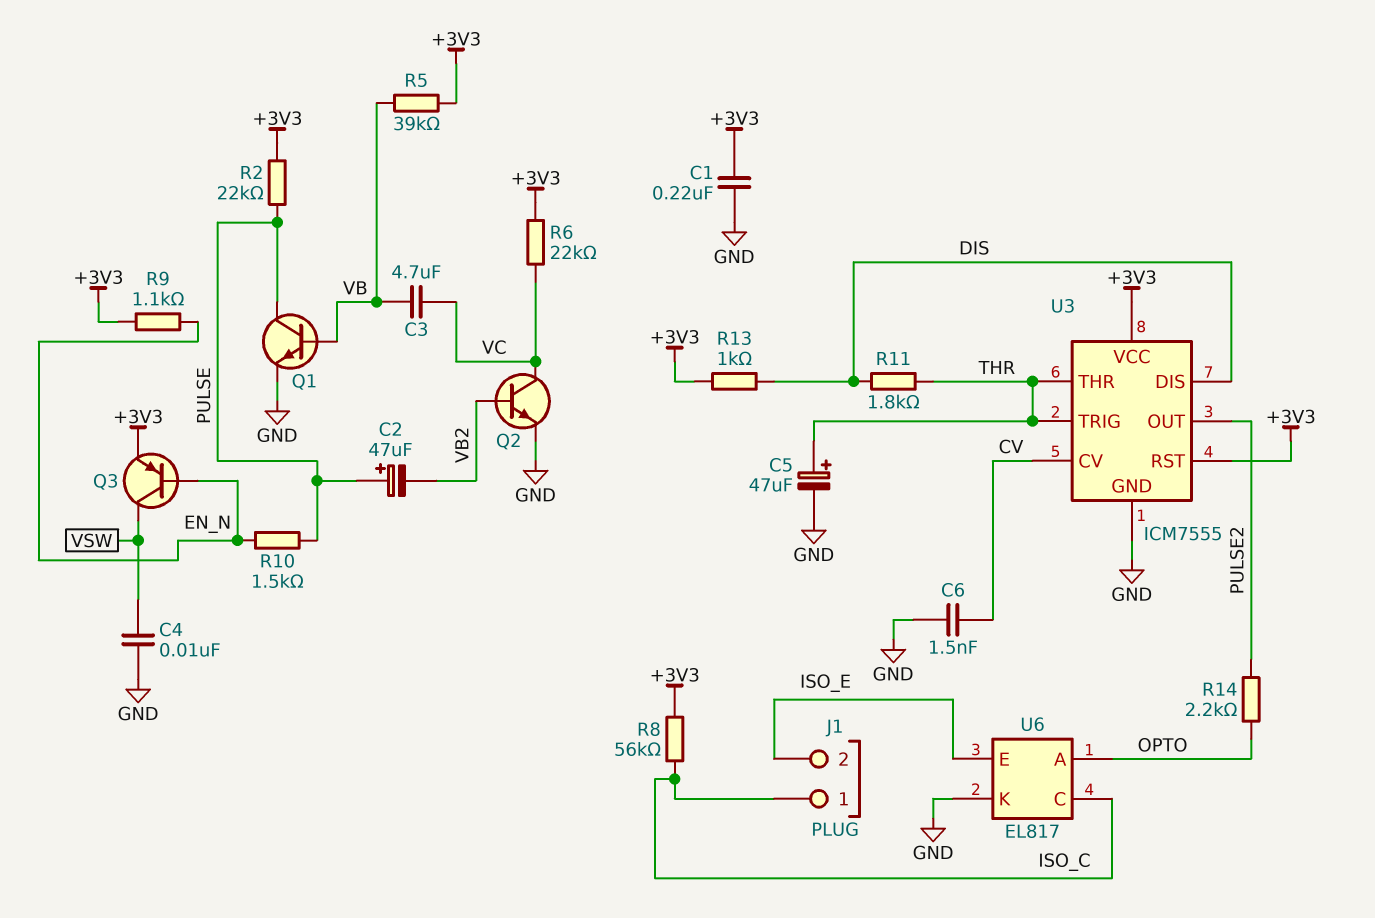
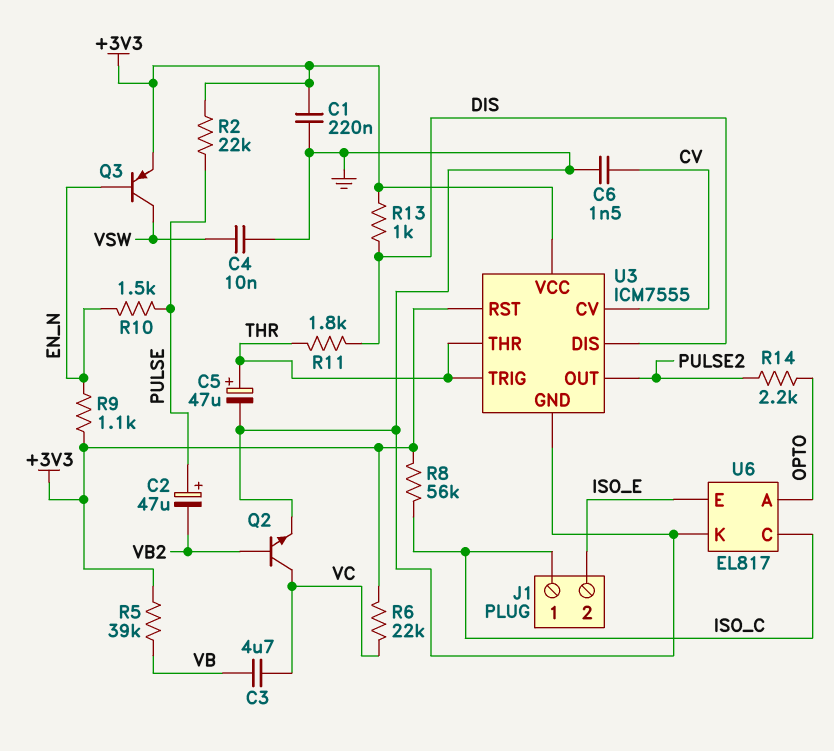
Q1: NPN (B VB, C PULSE, E GND) -> none

